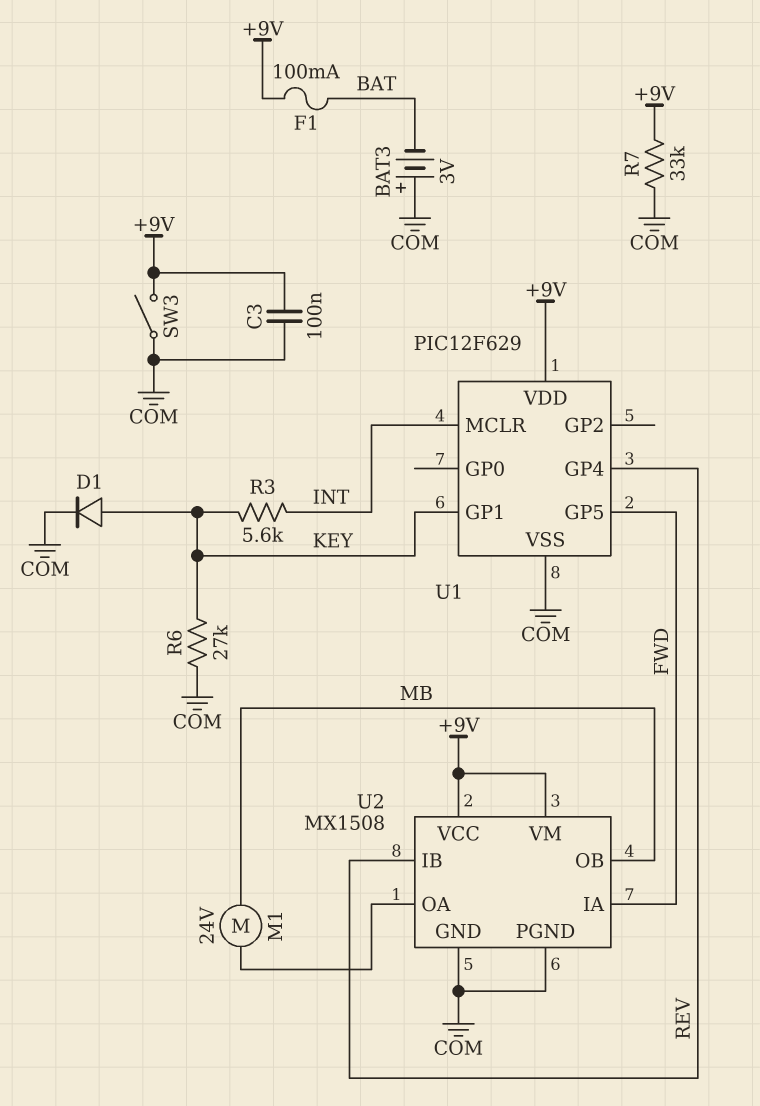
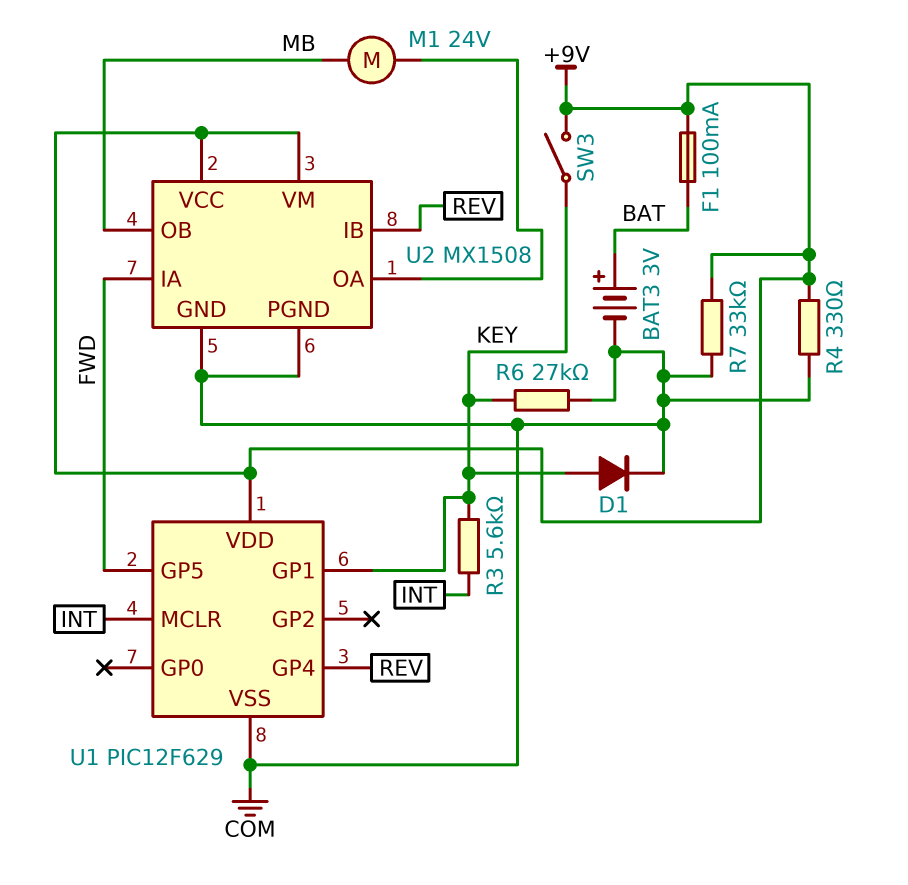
BAT3: 3V (plus COM, minus BAT) -> 3V (plus BAT, minus COM)
C3: 100nF (+9V, COM) -> none
R4: none -> 330 (+9V, COM)
SW3: switch (+9V, COM) -> switch (+9V, KEY)

